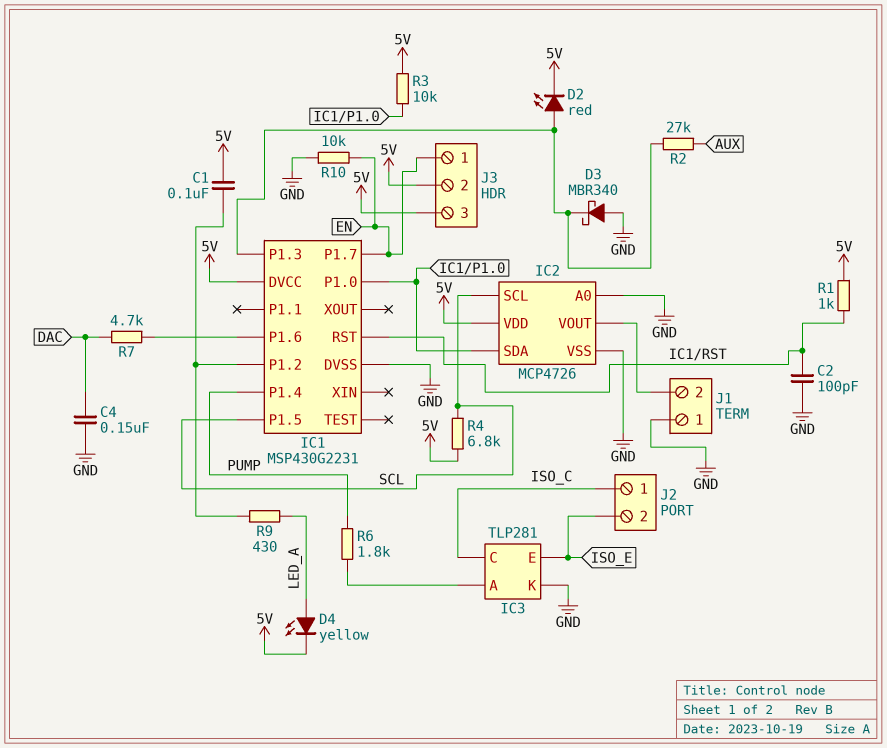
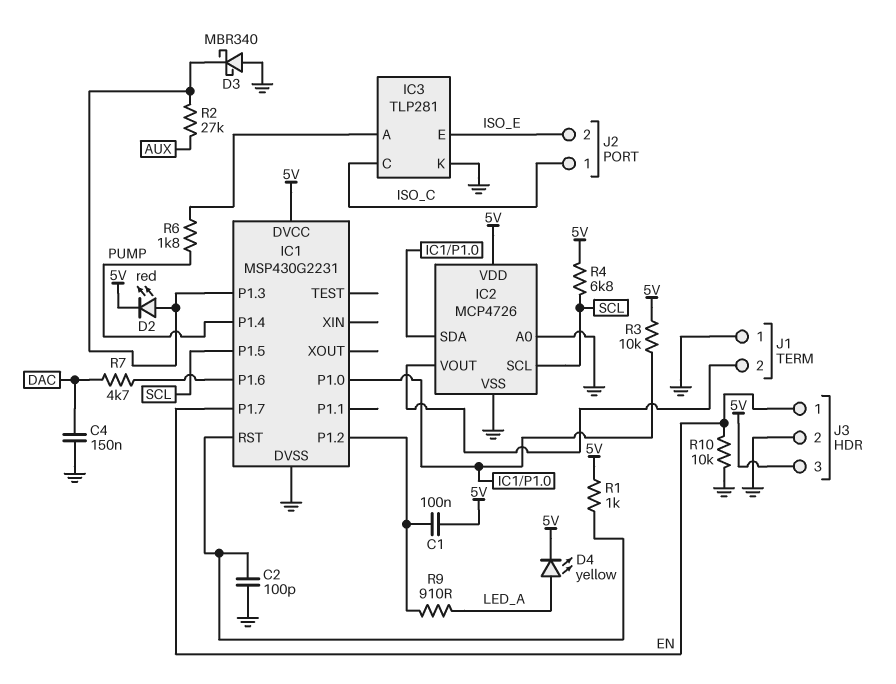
J3 pin 2: 5V -> GND
R9: 430 (IC1/P1.2, LED_A) -> 910 (IC1/P1.2, LED_A)

